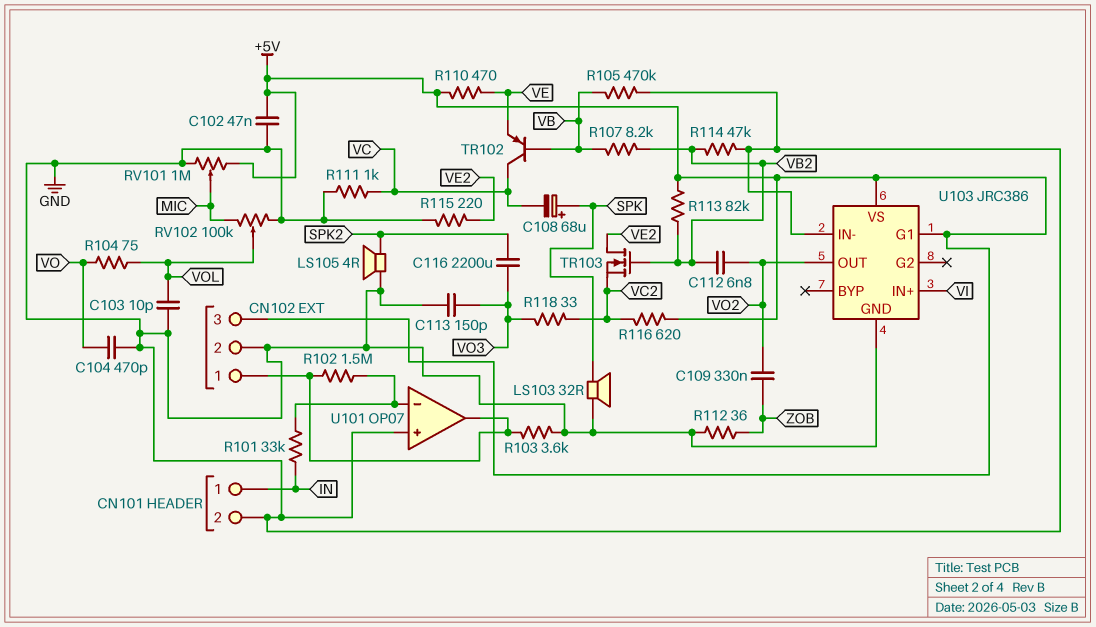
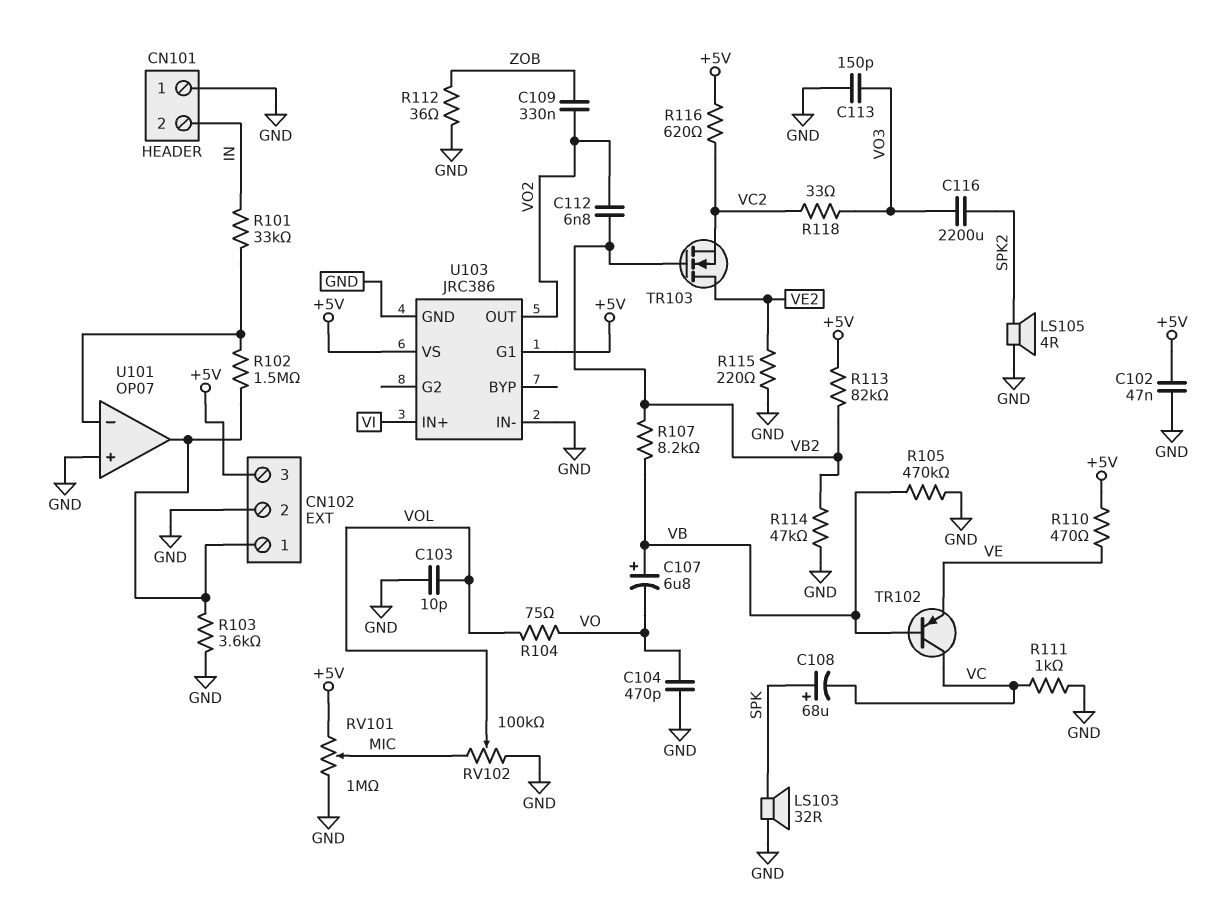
C107: none -> 6.8uF (plus VB, minus VO)
CN101 pin 1: IN -> GND
CN101 pin 2: GND -> IN

